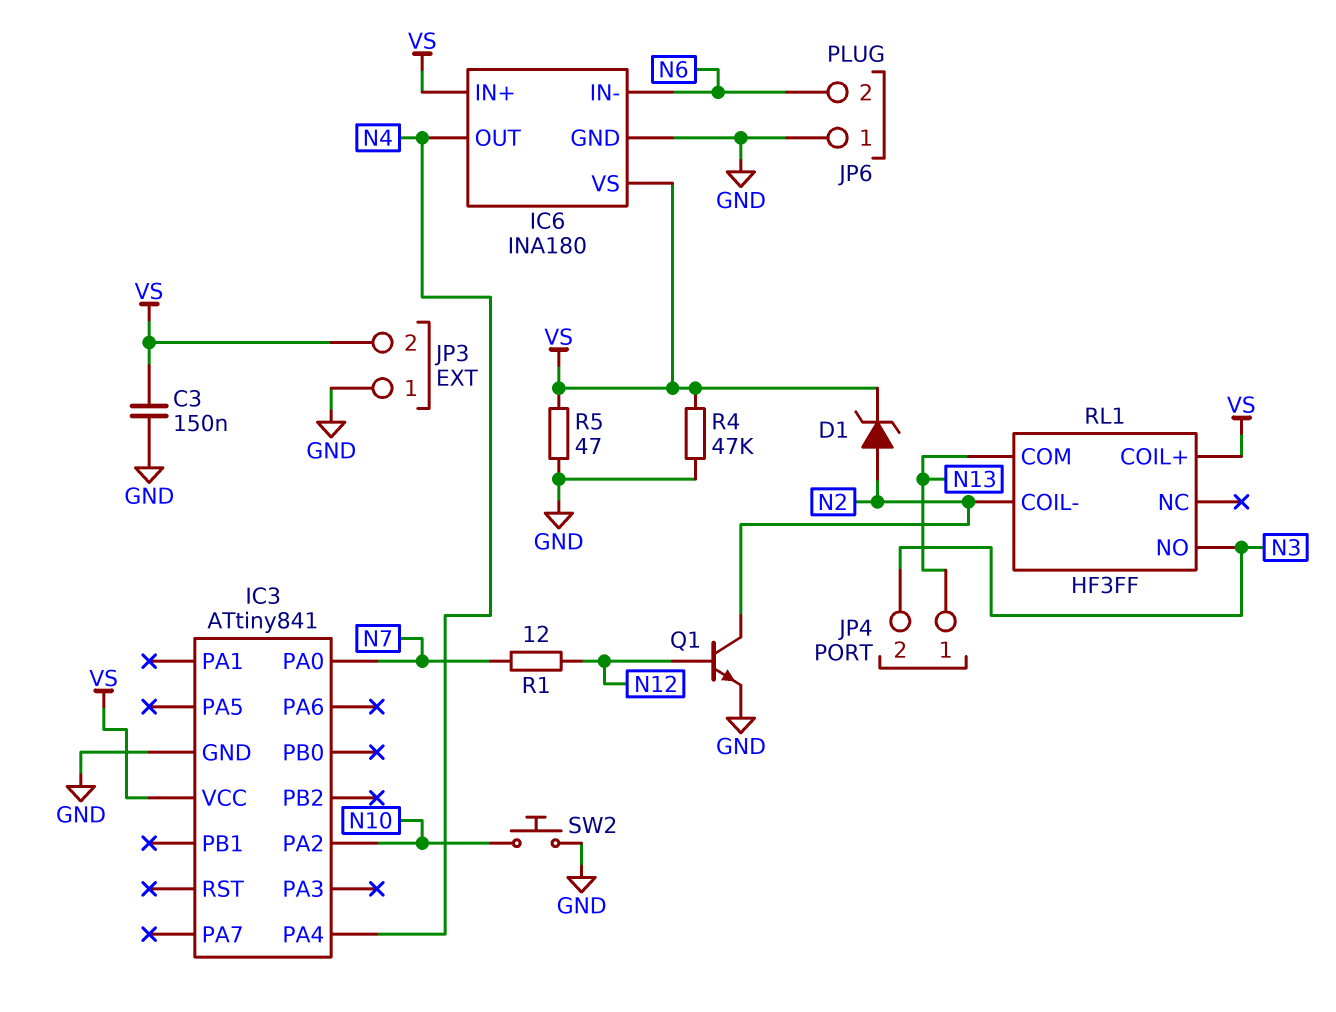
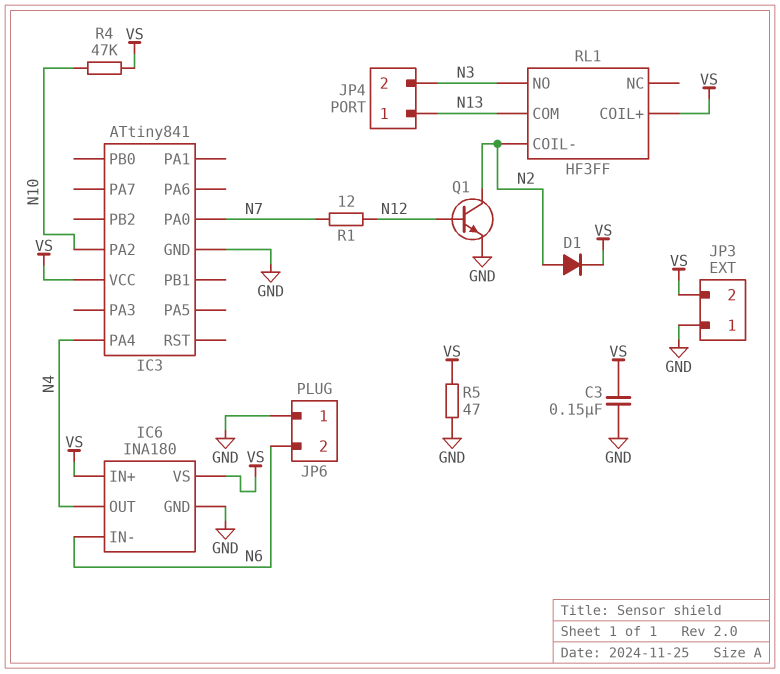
D1: zener (A N2, K VS) -> diode (A N2, K VS)
R4: 47k (GND, VS) -> 47k (N10, VS)
SW2: button (GND, N10) -> none

